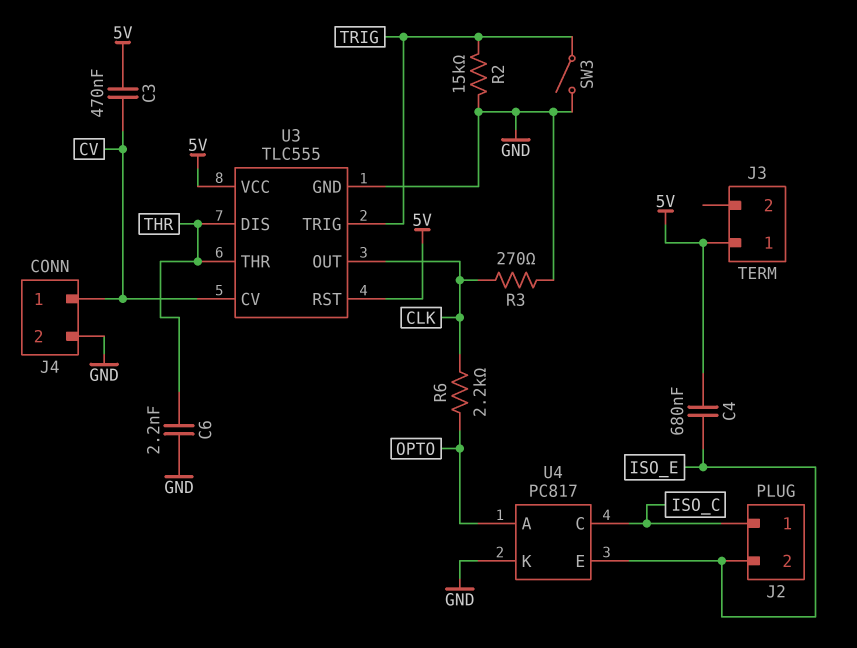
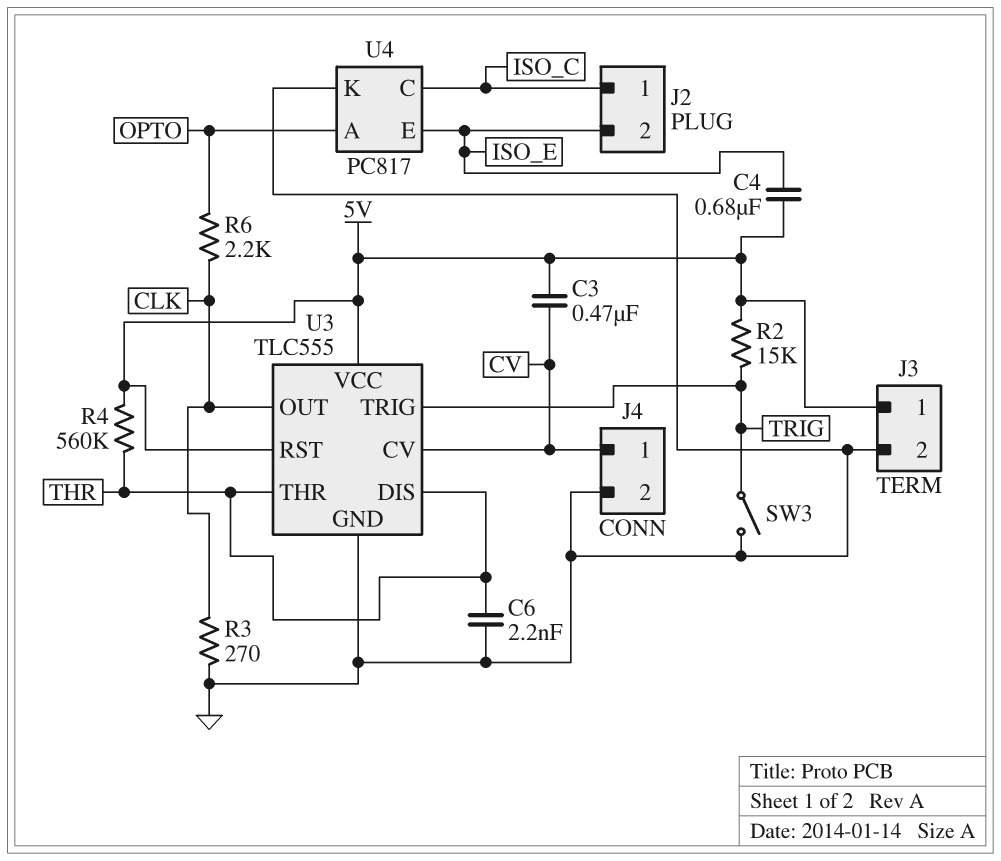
J3 pin 2: none -> GND
R2: 15k (GND, TRIG) -> 15k (5V, TRIG)
R4: none -> 560k (5V, THR)

